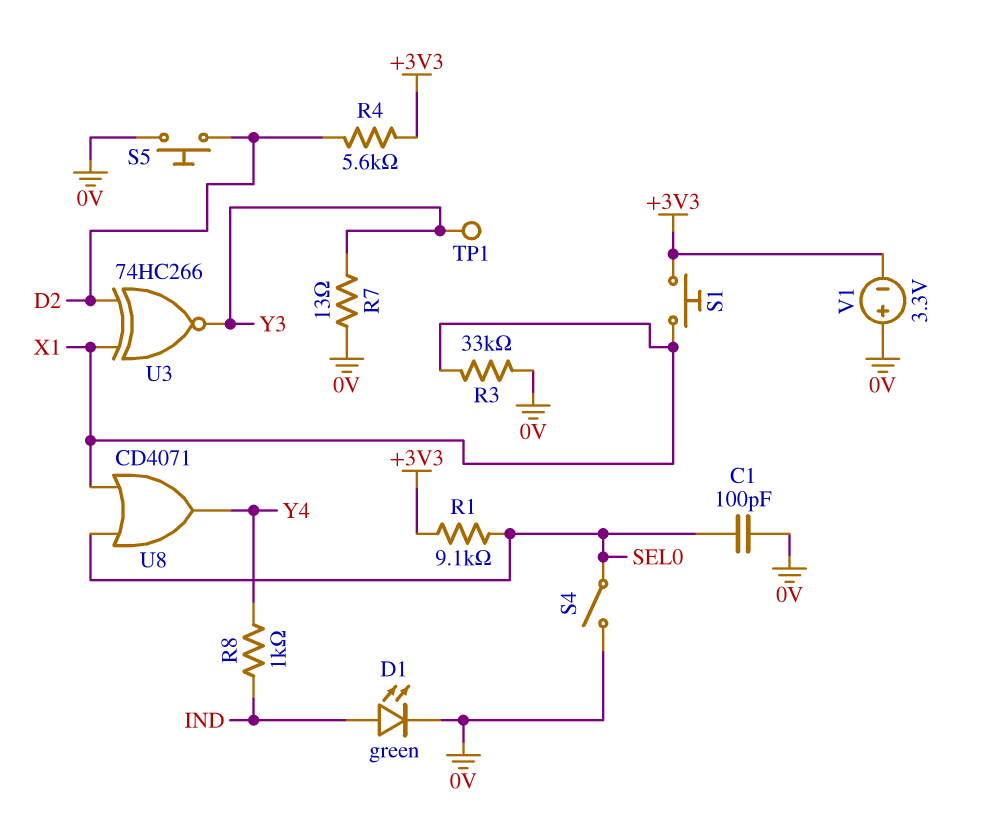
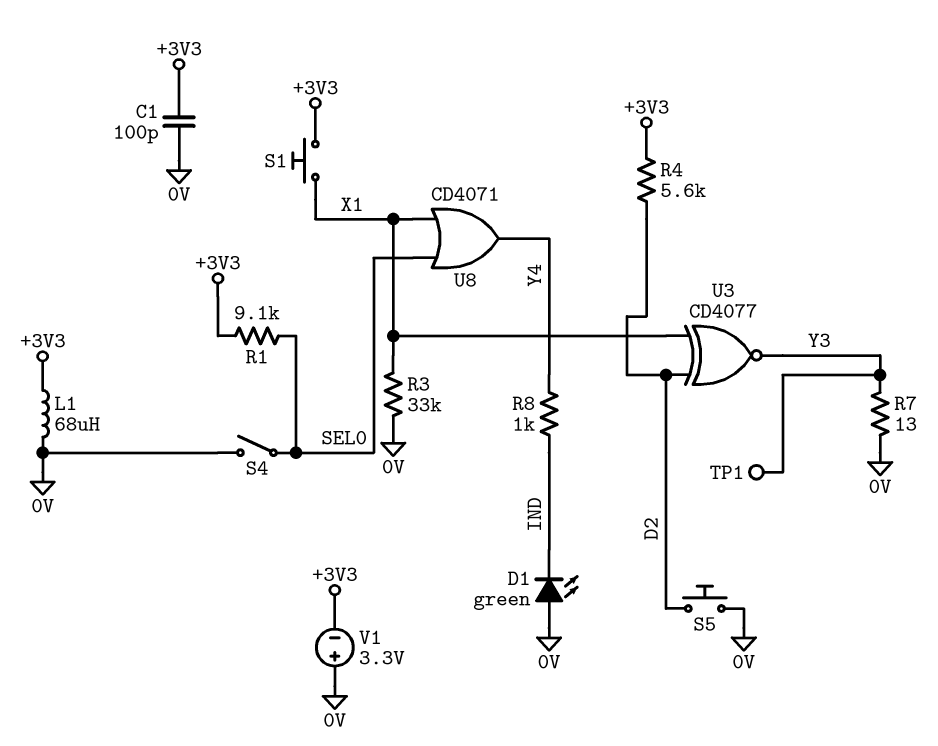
C1: 100pF (0V, SEL0) -> 100pF (+3V3, 0V)
D1: LED green (A IND, K 0V) -> LED green (A 0V, K IND)
L1: none -> 68uH (+3V3, 0V)
U3: XNOR 74HC266 (in D2, in X1, out Y3) -> XNOR CD4077 (in D2, in X1, out Y3)

